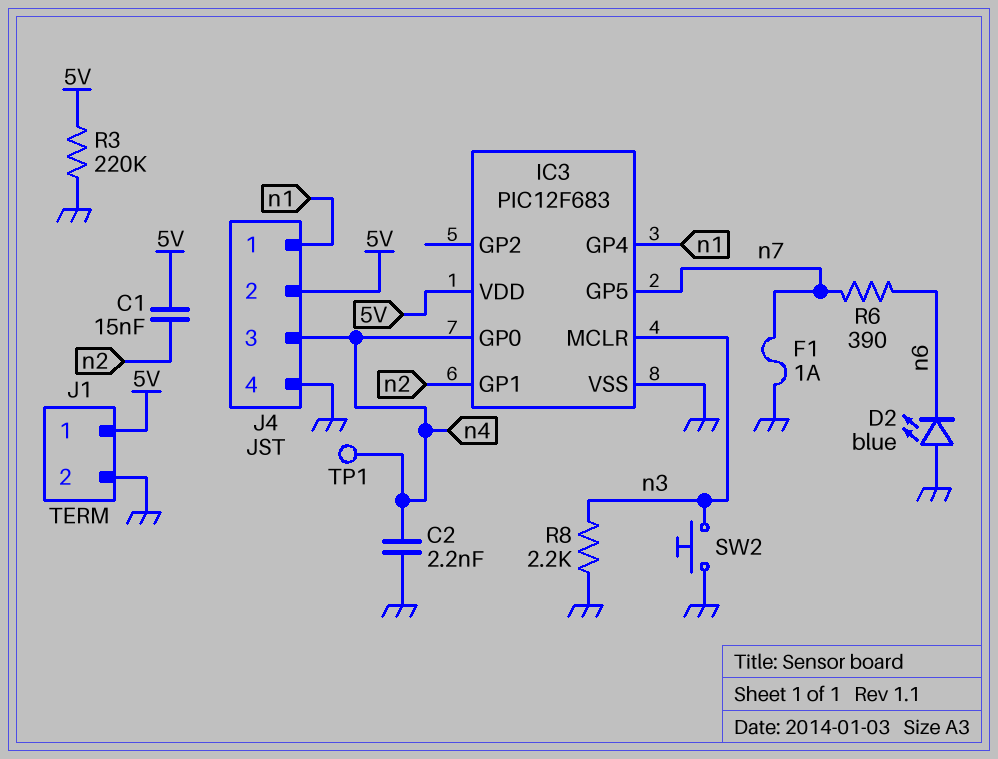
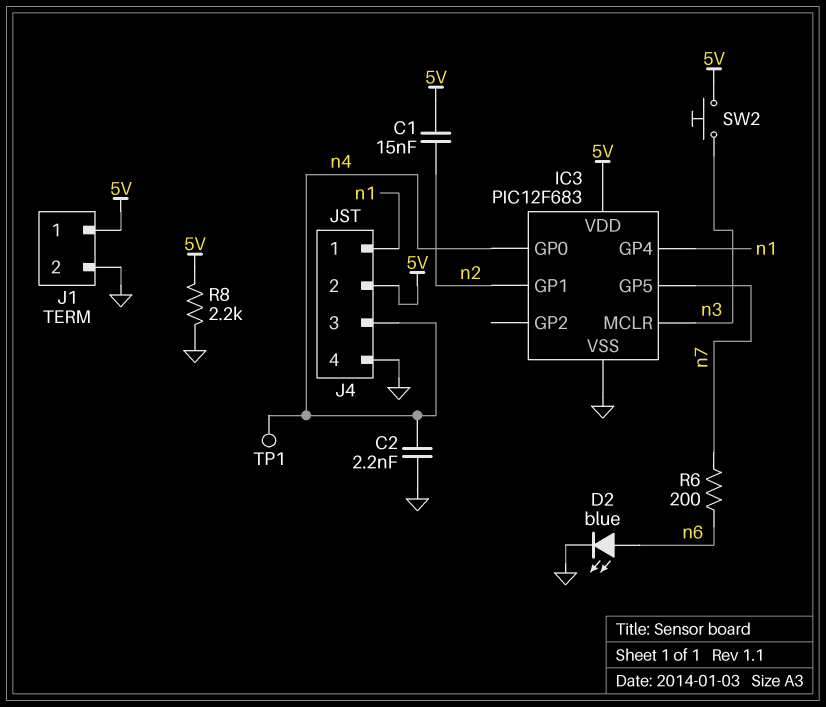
D2: LED blue (A GND, K n6) -> LED blue (A n6, K GND)
F1: 1A (GND, n7) -> none
R3: 220k (5V, GND) -> none
R6: 390 (n6, n7) -> 200 (n6, n7)
R8: 2.2k (GND, n3) -> 2.2k (5V, GND)
SW2: button (GND, n3) -> button (5V, n3)

